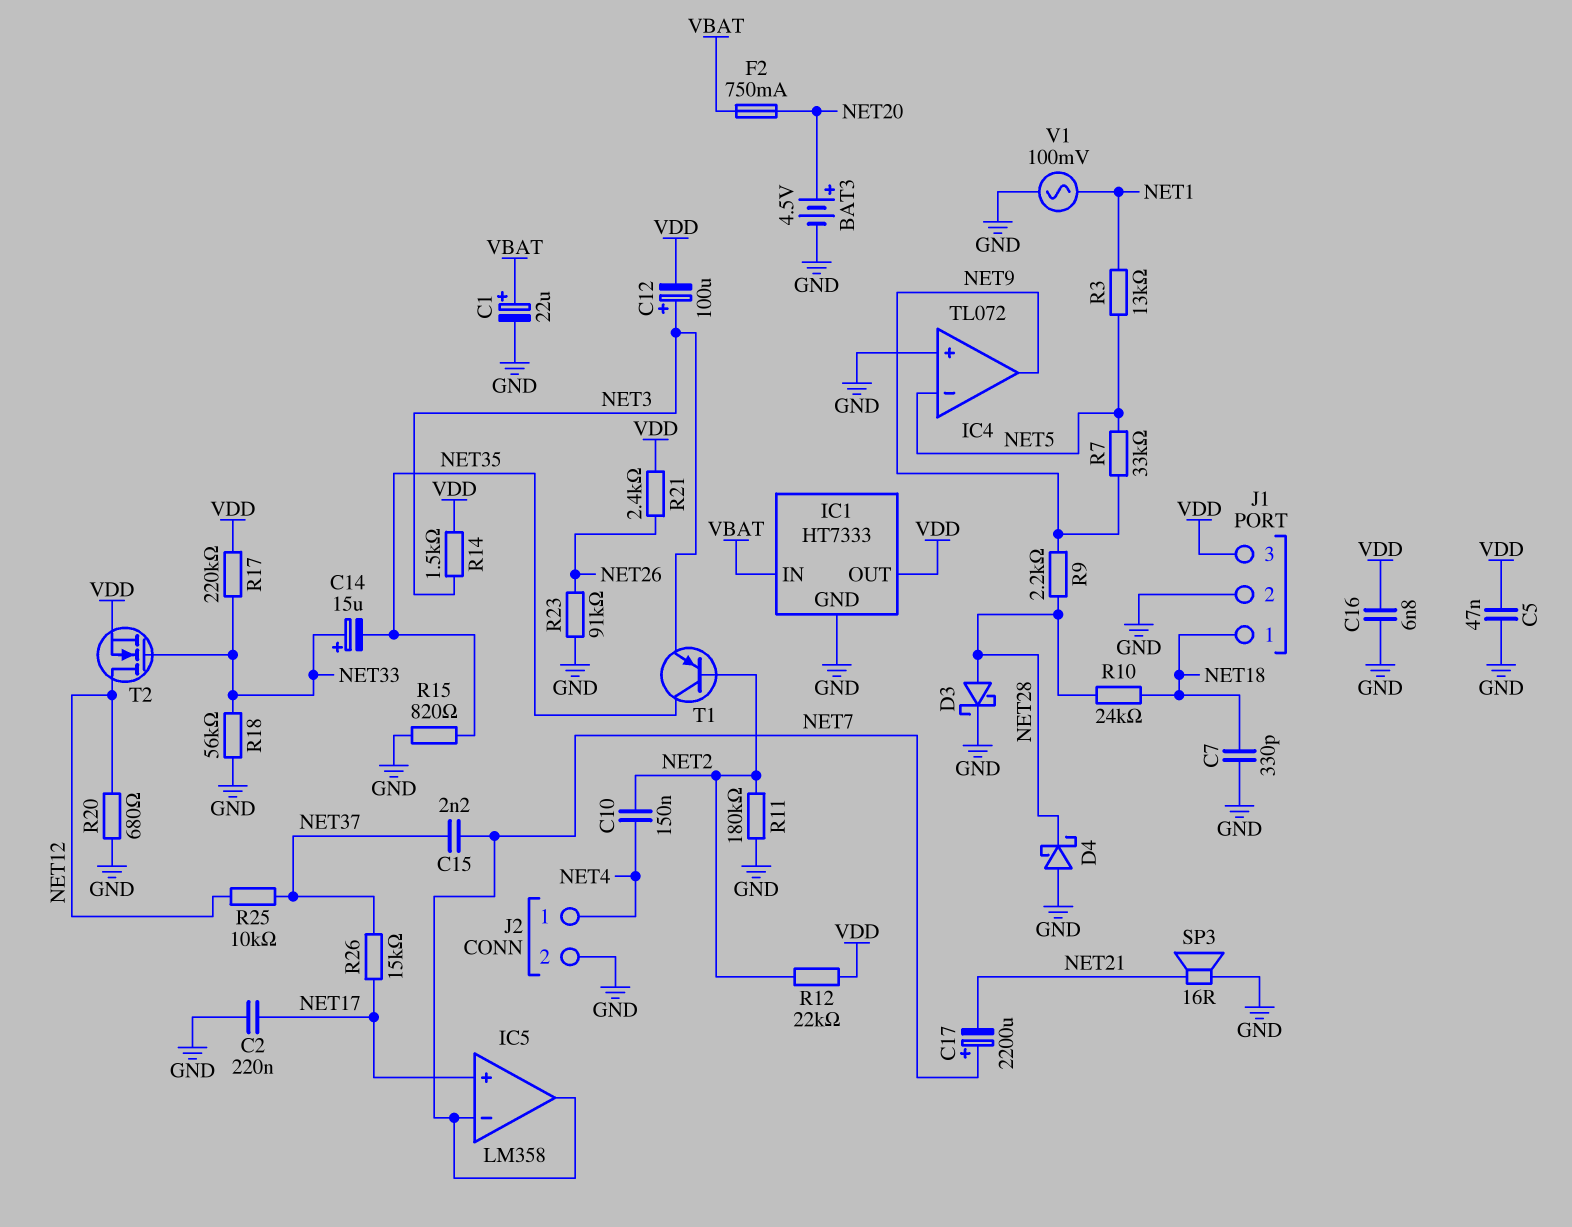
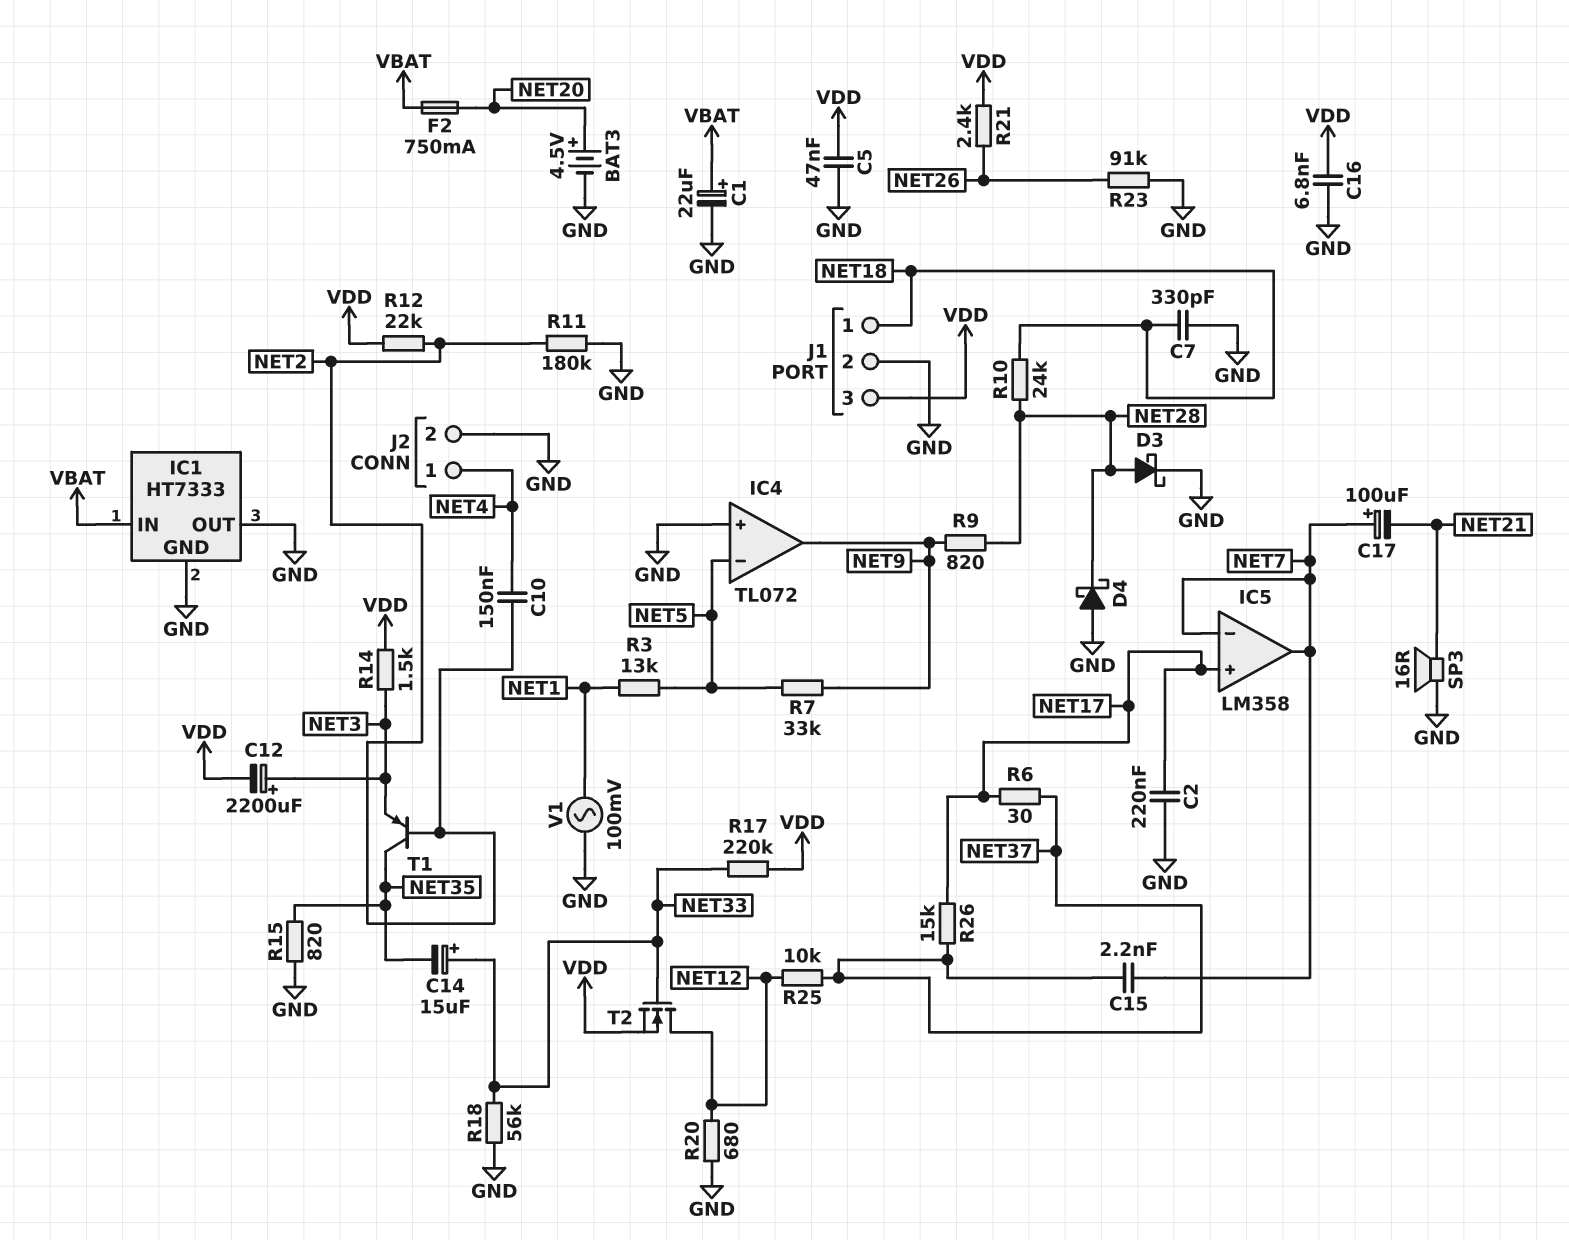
C12: 100uF (plus NET3, minus VDD) -> 2200uF (plus NET3, minus VDD)
C17: 2200uF (plus NET7, minus NET21) -> 100uF (plus NET7, minus NET21)
IC1 pin OUT: VDD -> GND
R6: none -> 30 (NET17, NET37)
R9: 2.2k (NET9, NET28) -> 820 (NET9, NET28)

